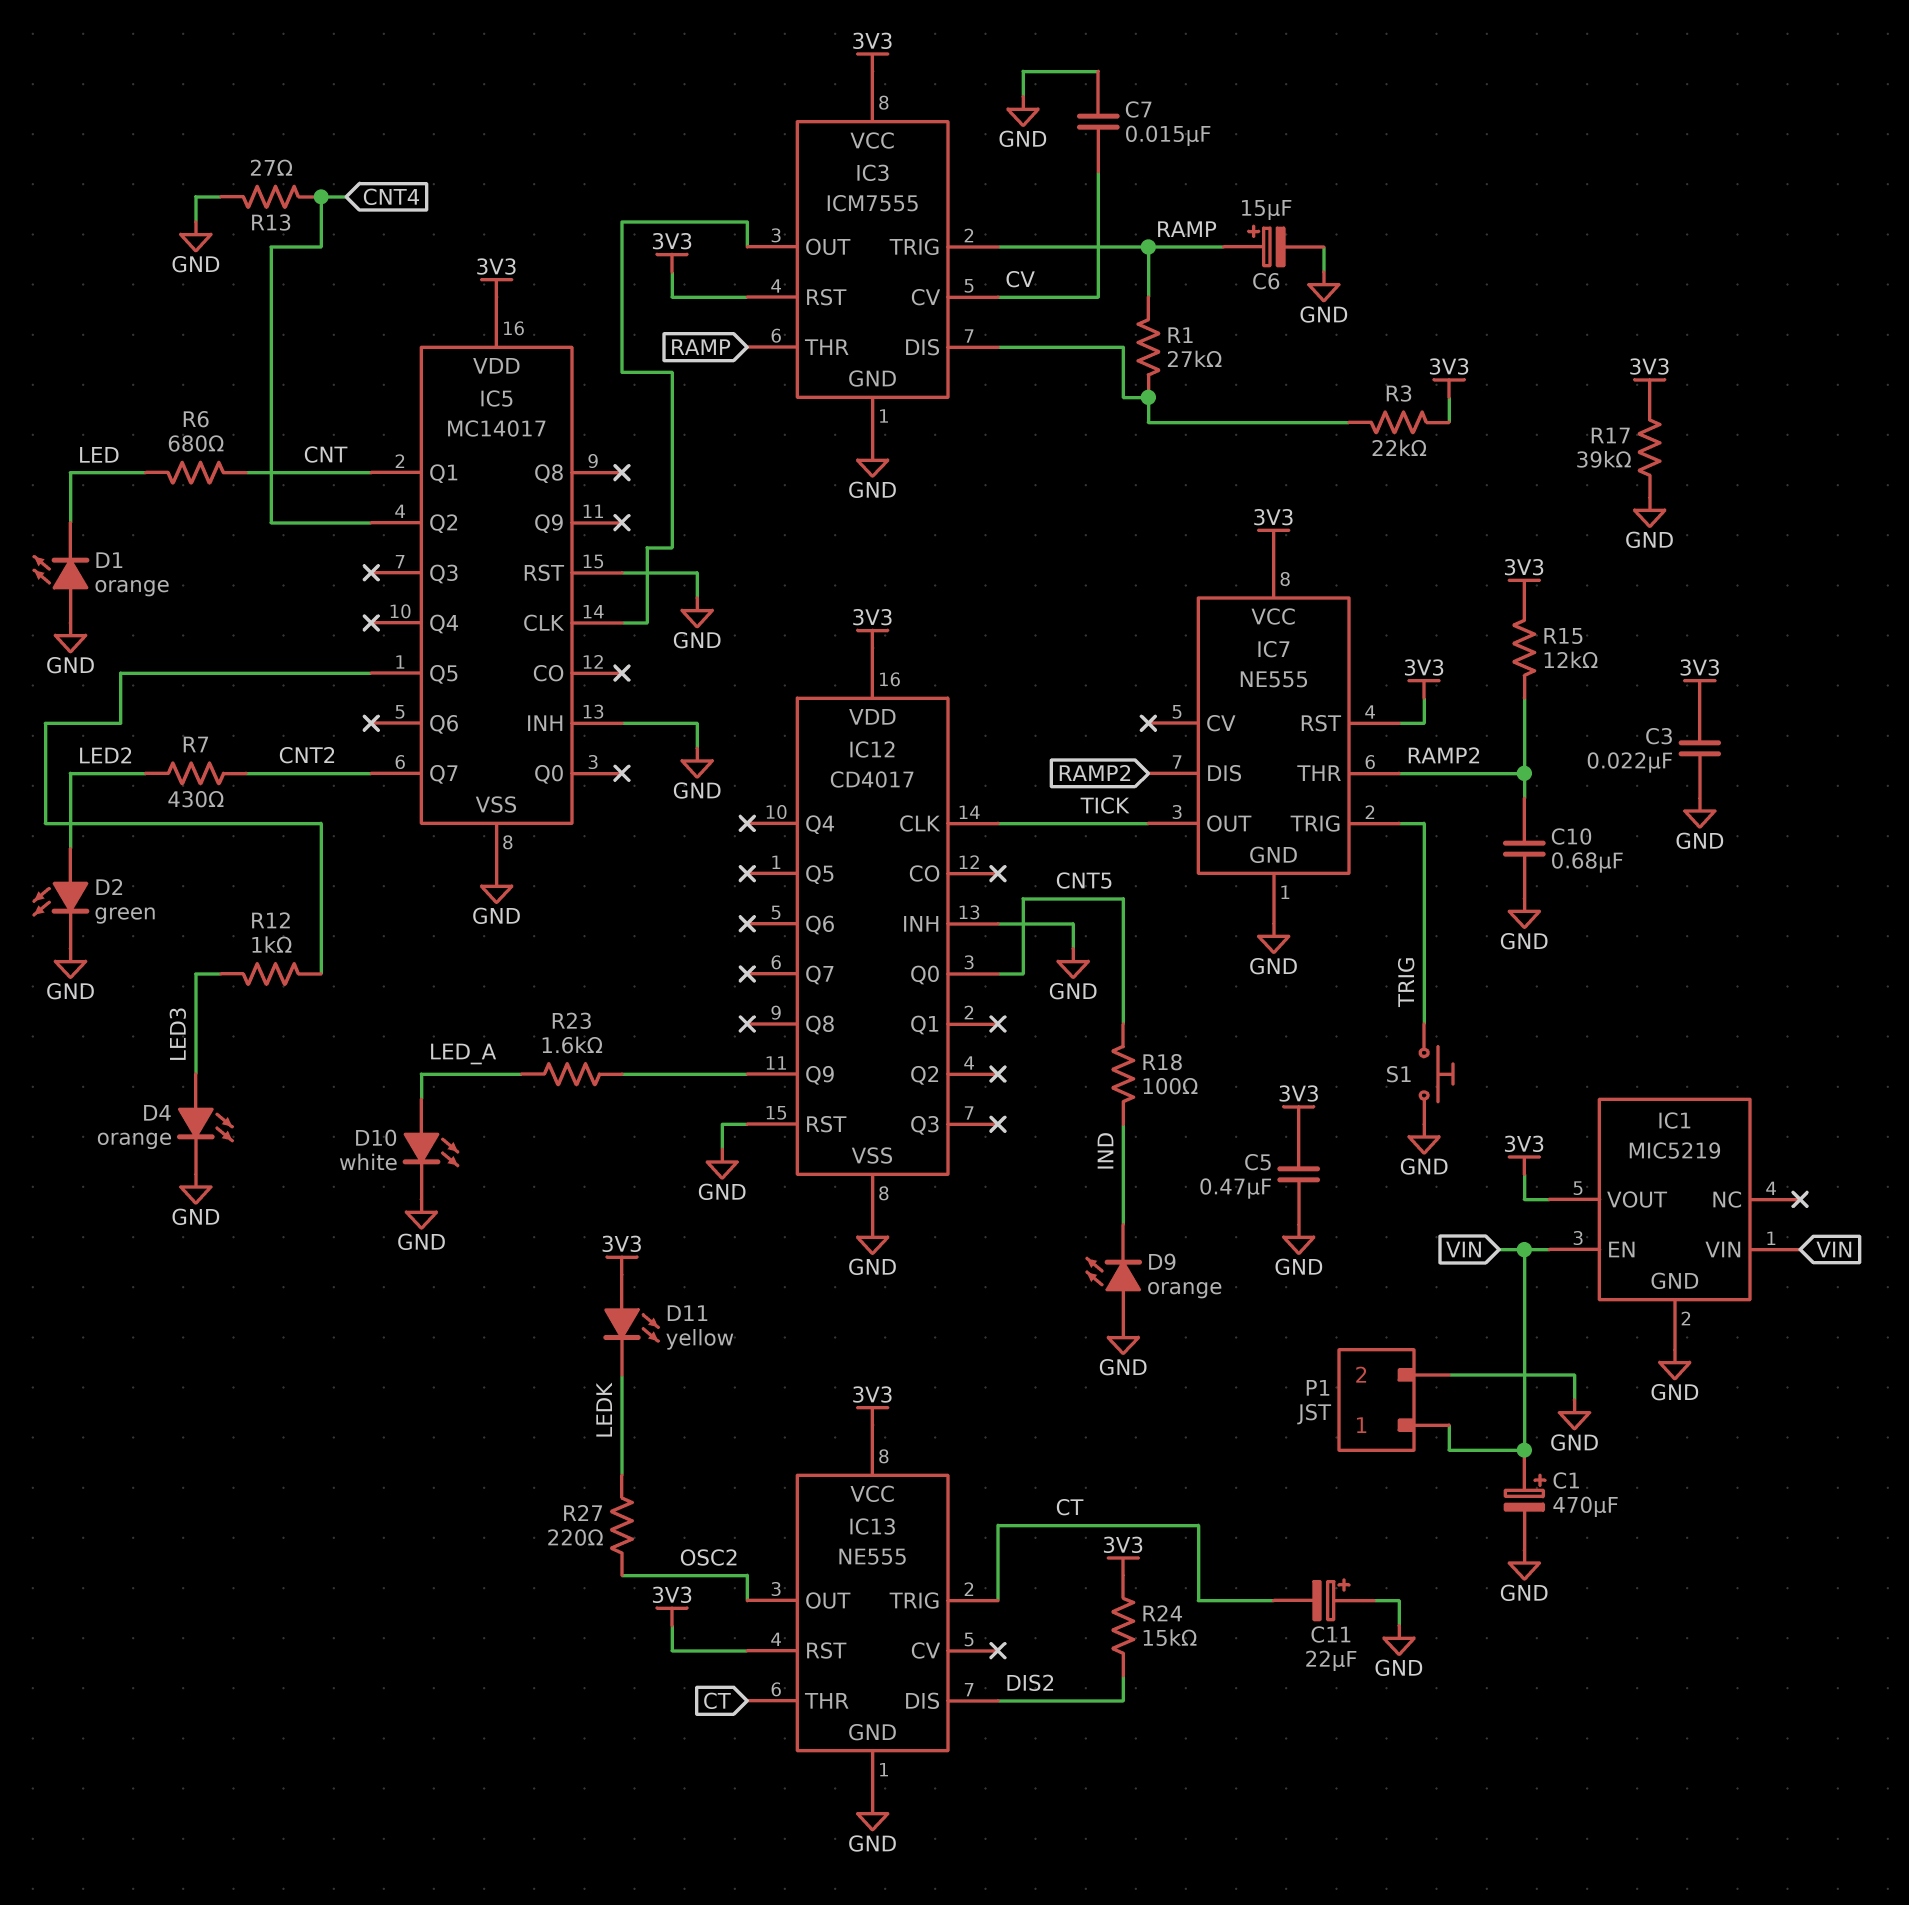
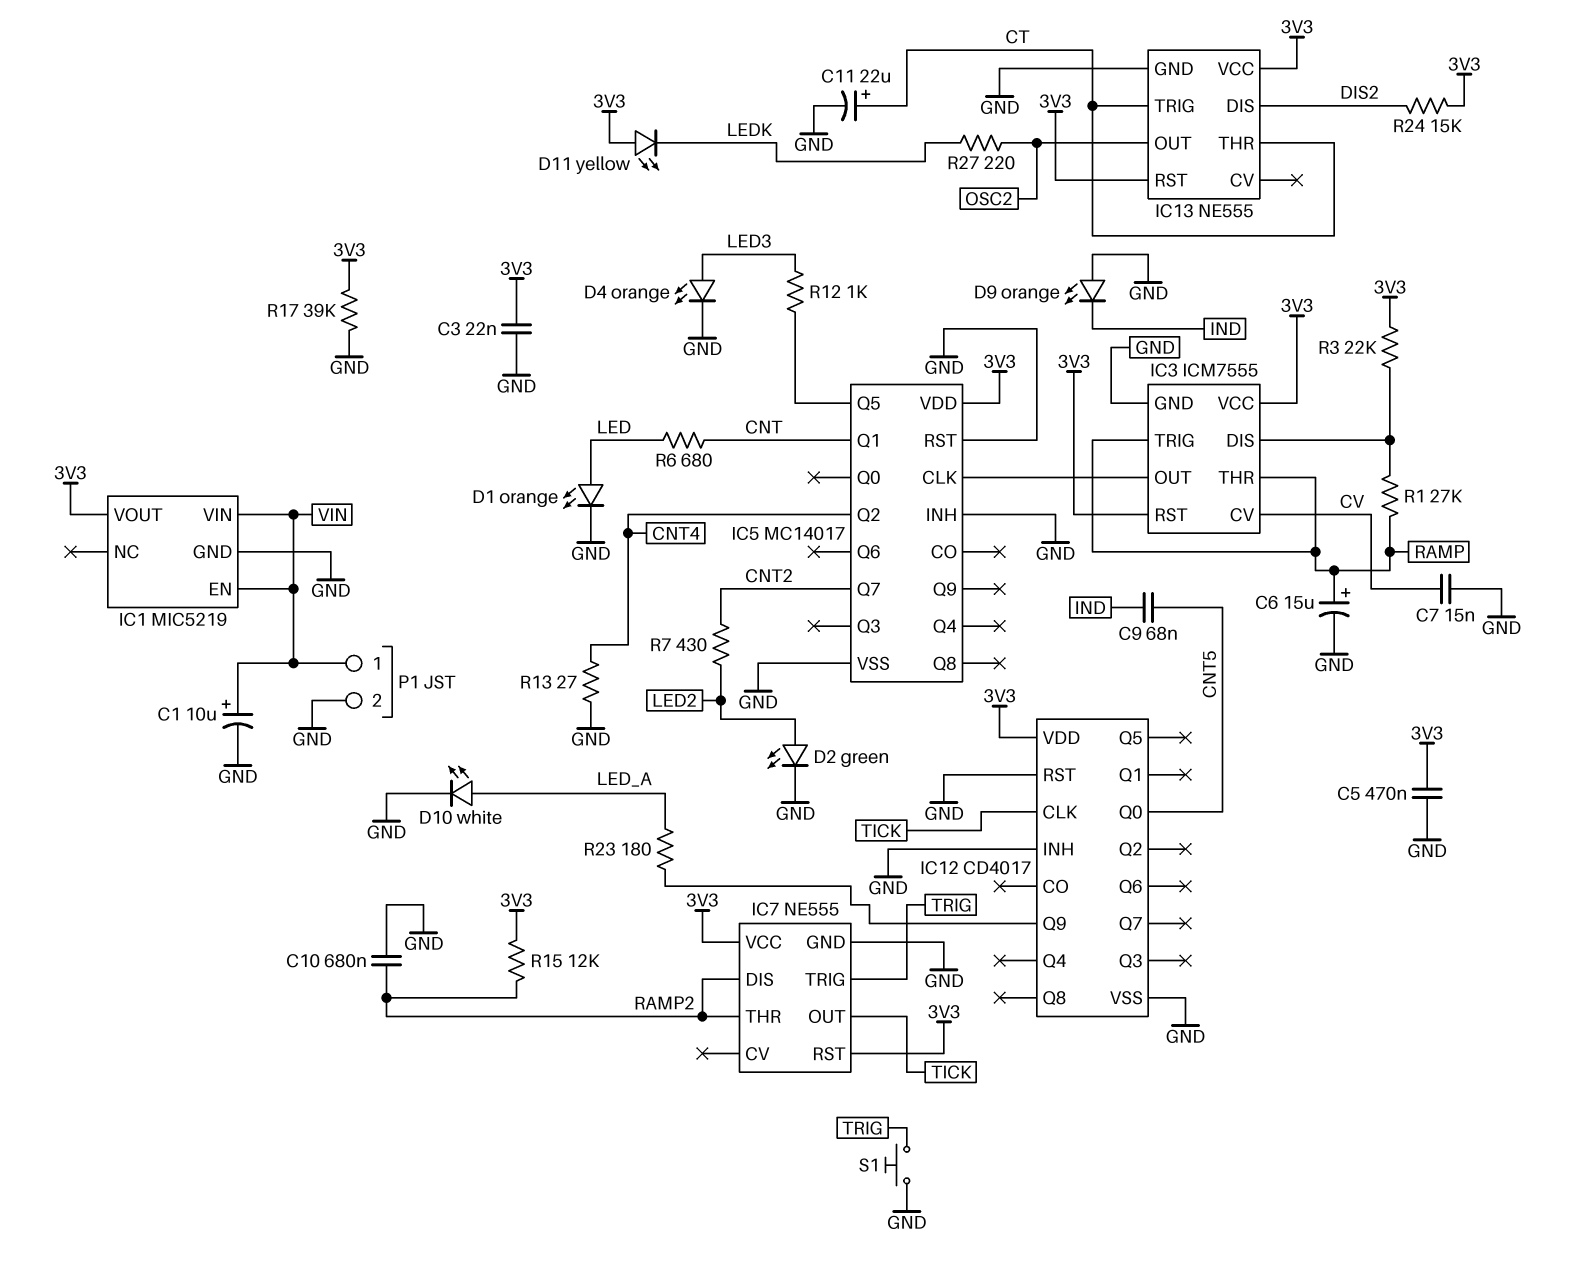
C1: 470uF (plus VIN, minus GND) -> 10uF (plus VIN, minus GND)
C9: none -> 68nF (CNT5, IND)
C11: 22uF (plus GND, minus CT) -> 22uF (plus CT, minus GND)
D1: LED orange (A GND, K LED) -> LED orange (A LED, K GND)
R18: 100 (CNT5, IND) -> none
R23: 1.6k (IC12/Q9, LED_A) -> 180 (IC12/Q9, LED_A)

